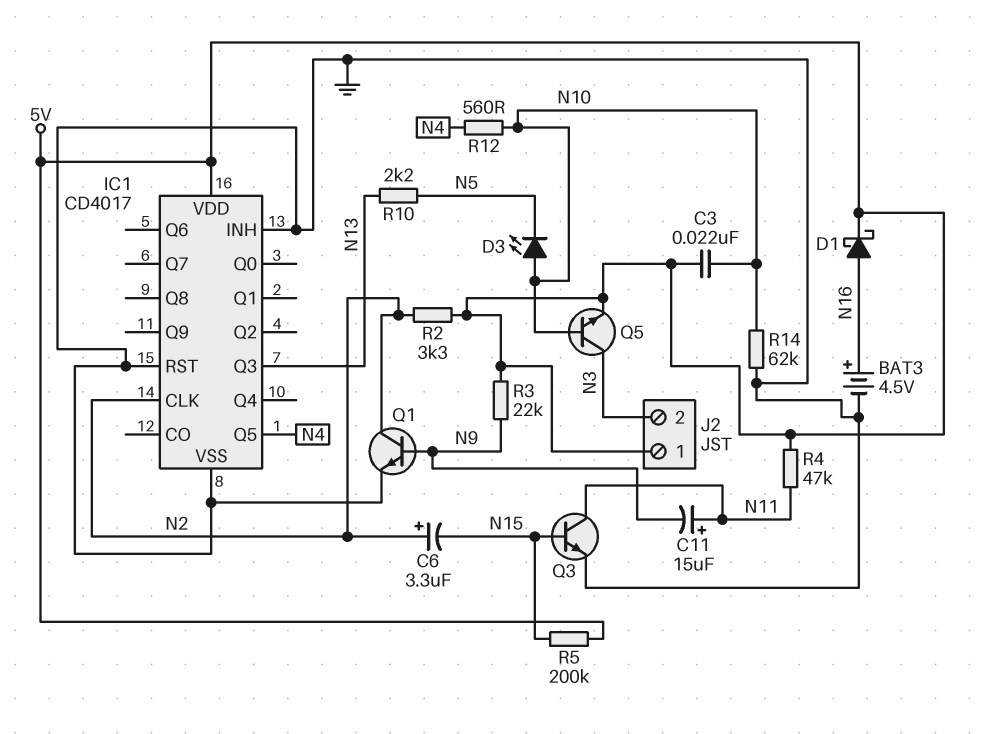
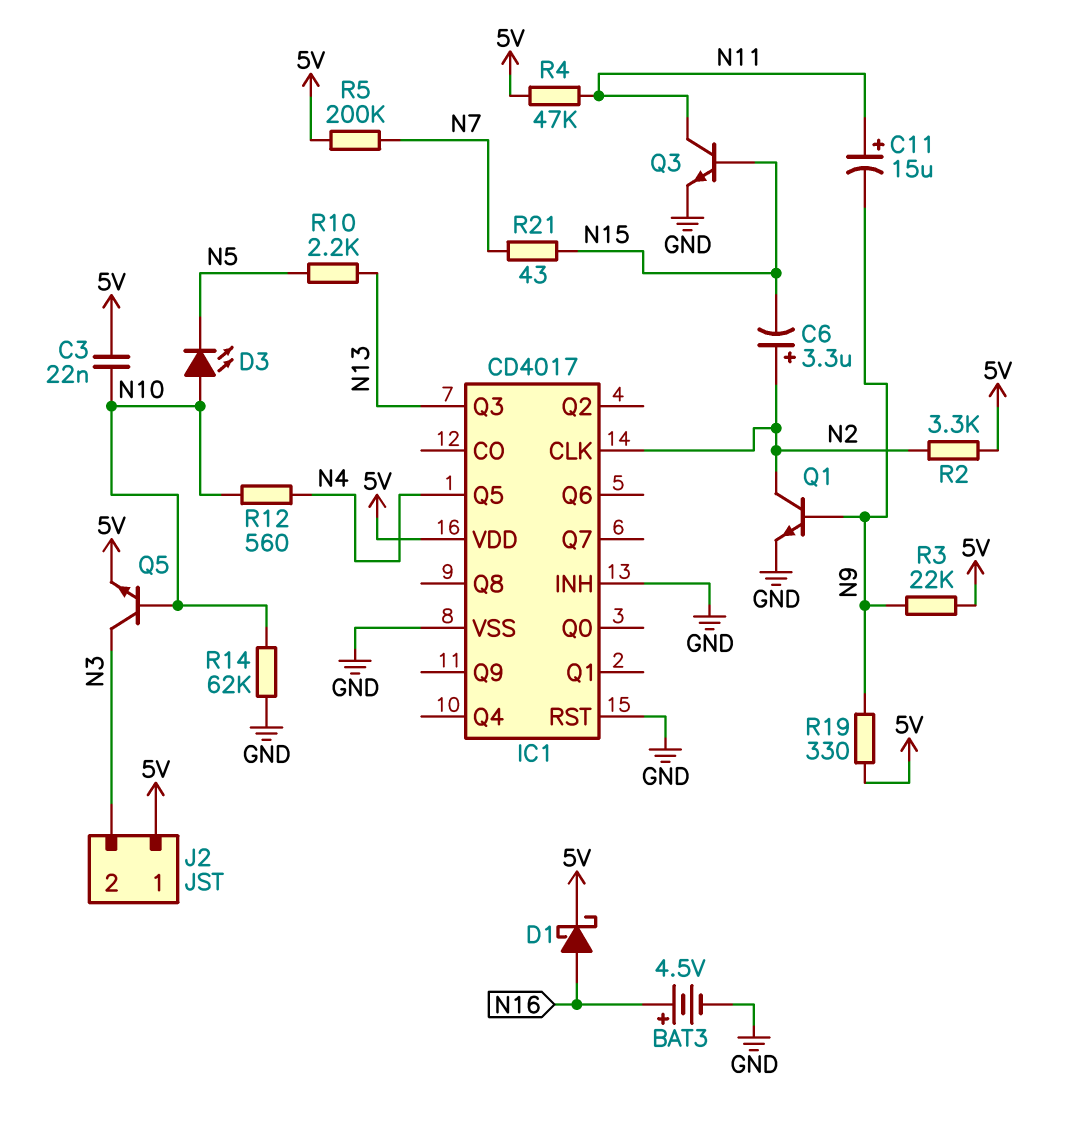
R5: 200k (5V, N15) -> 200k (5V, N7)
R19: none -> 330 (5V, N9)
R21: none -> 43 (N7, N15)

